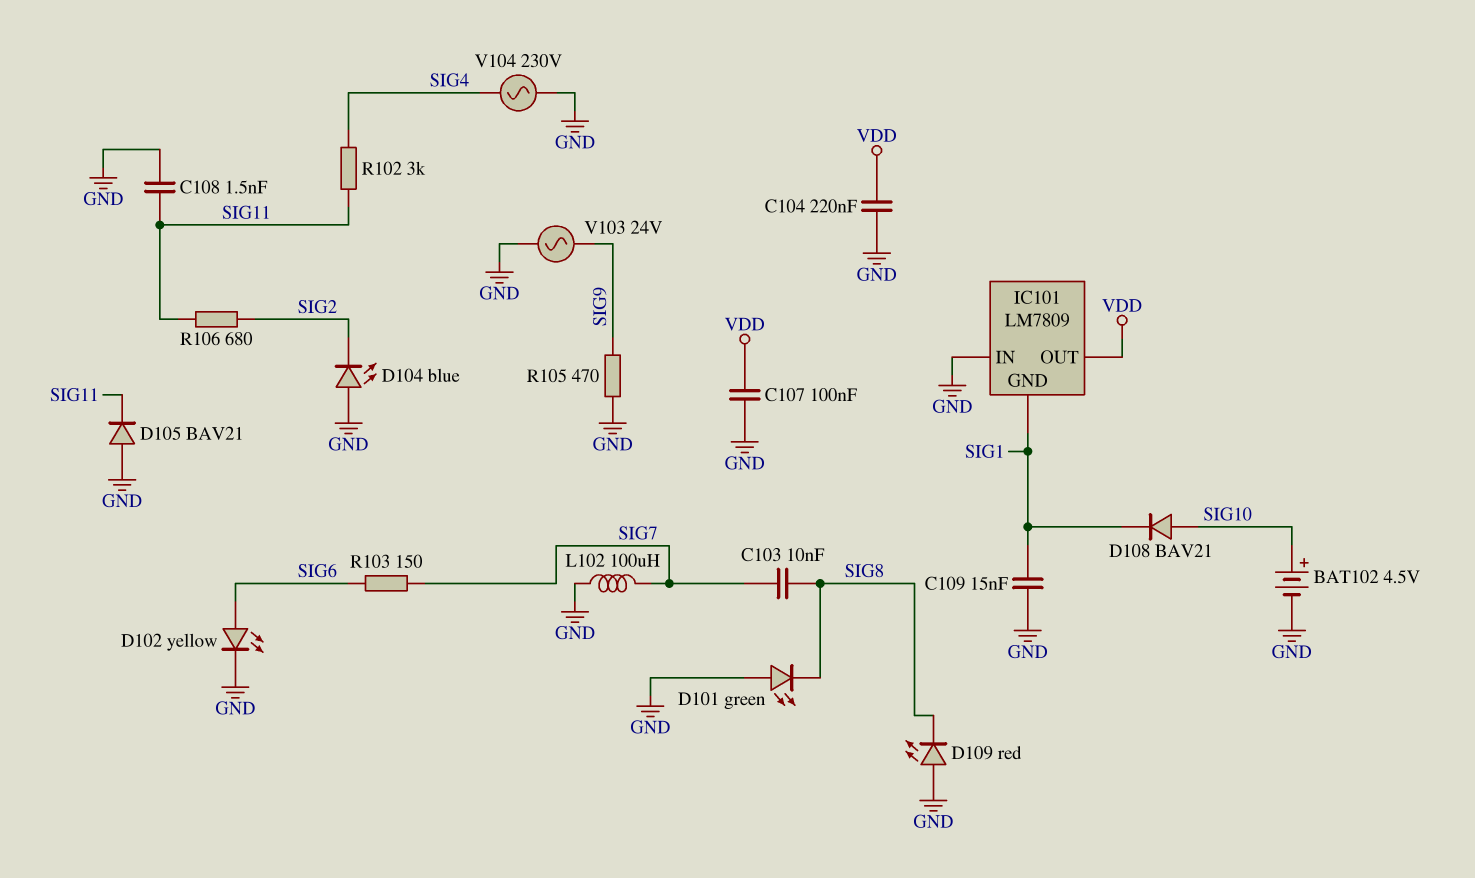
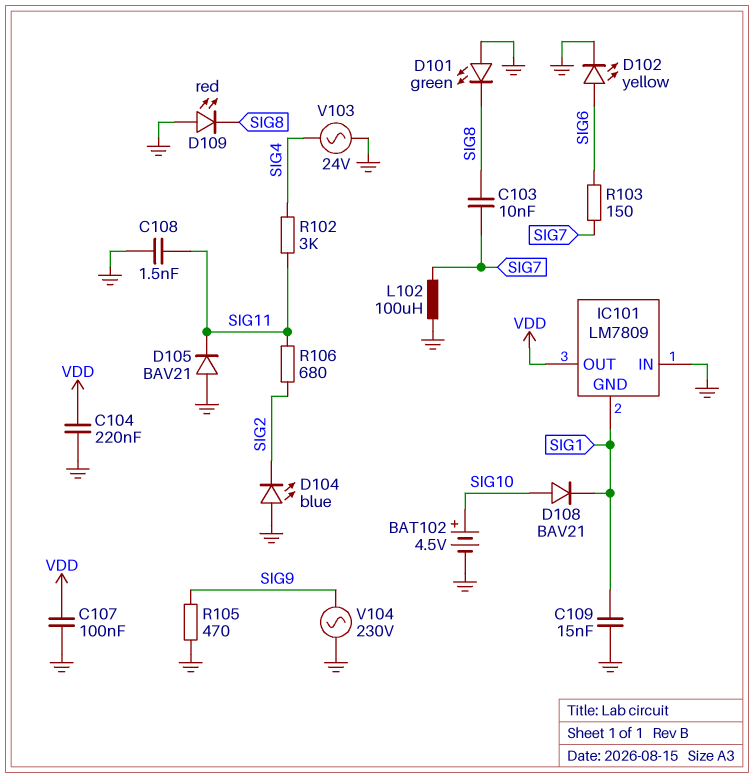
V103: AC 24V (GND, SIG9) -> AC 24V (GND, SIG4)
V104: AC 230V (GND, SIG4) -> AC 230V (GND, SIG9)

